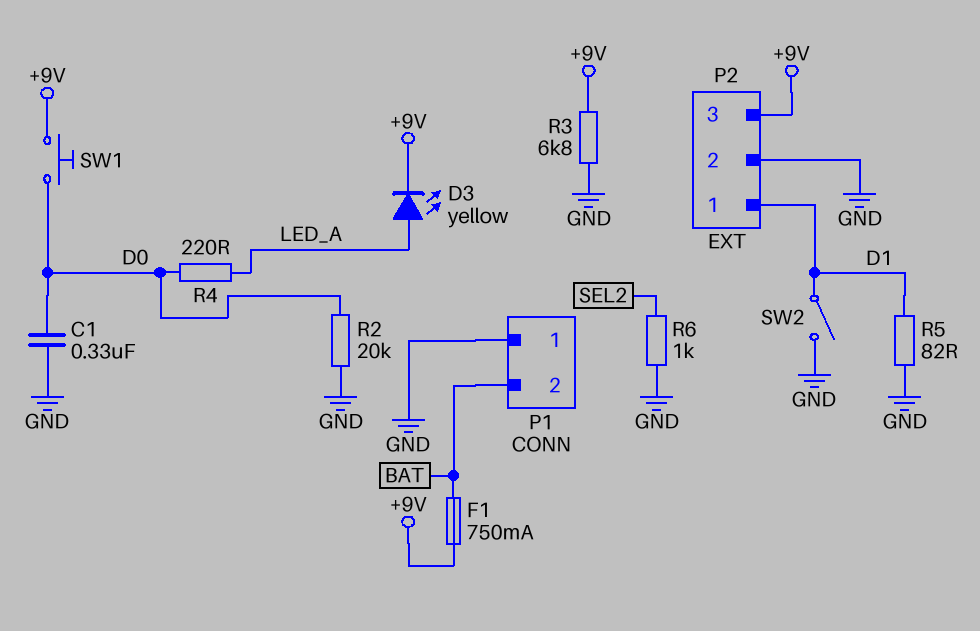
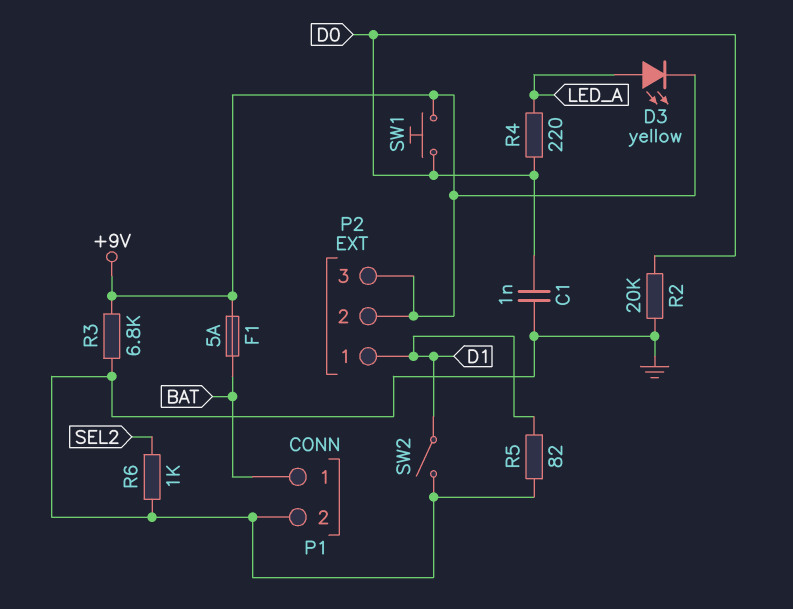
C1: 330nF (D0, GND) -> 1nF (D0, GND)
F1: 750mA (+9V, BAT) -> 5A (+9V, BAT)
P1 pin 1: GND -> BAT
P1 pin 2: BAT -> GND
P2 pin 2: GND -> +9V

